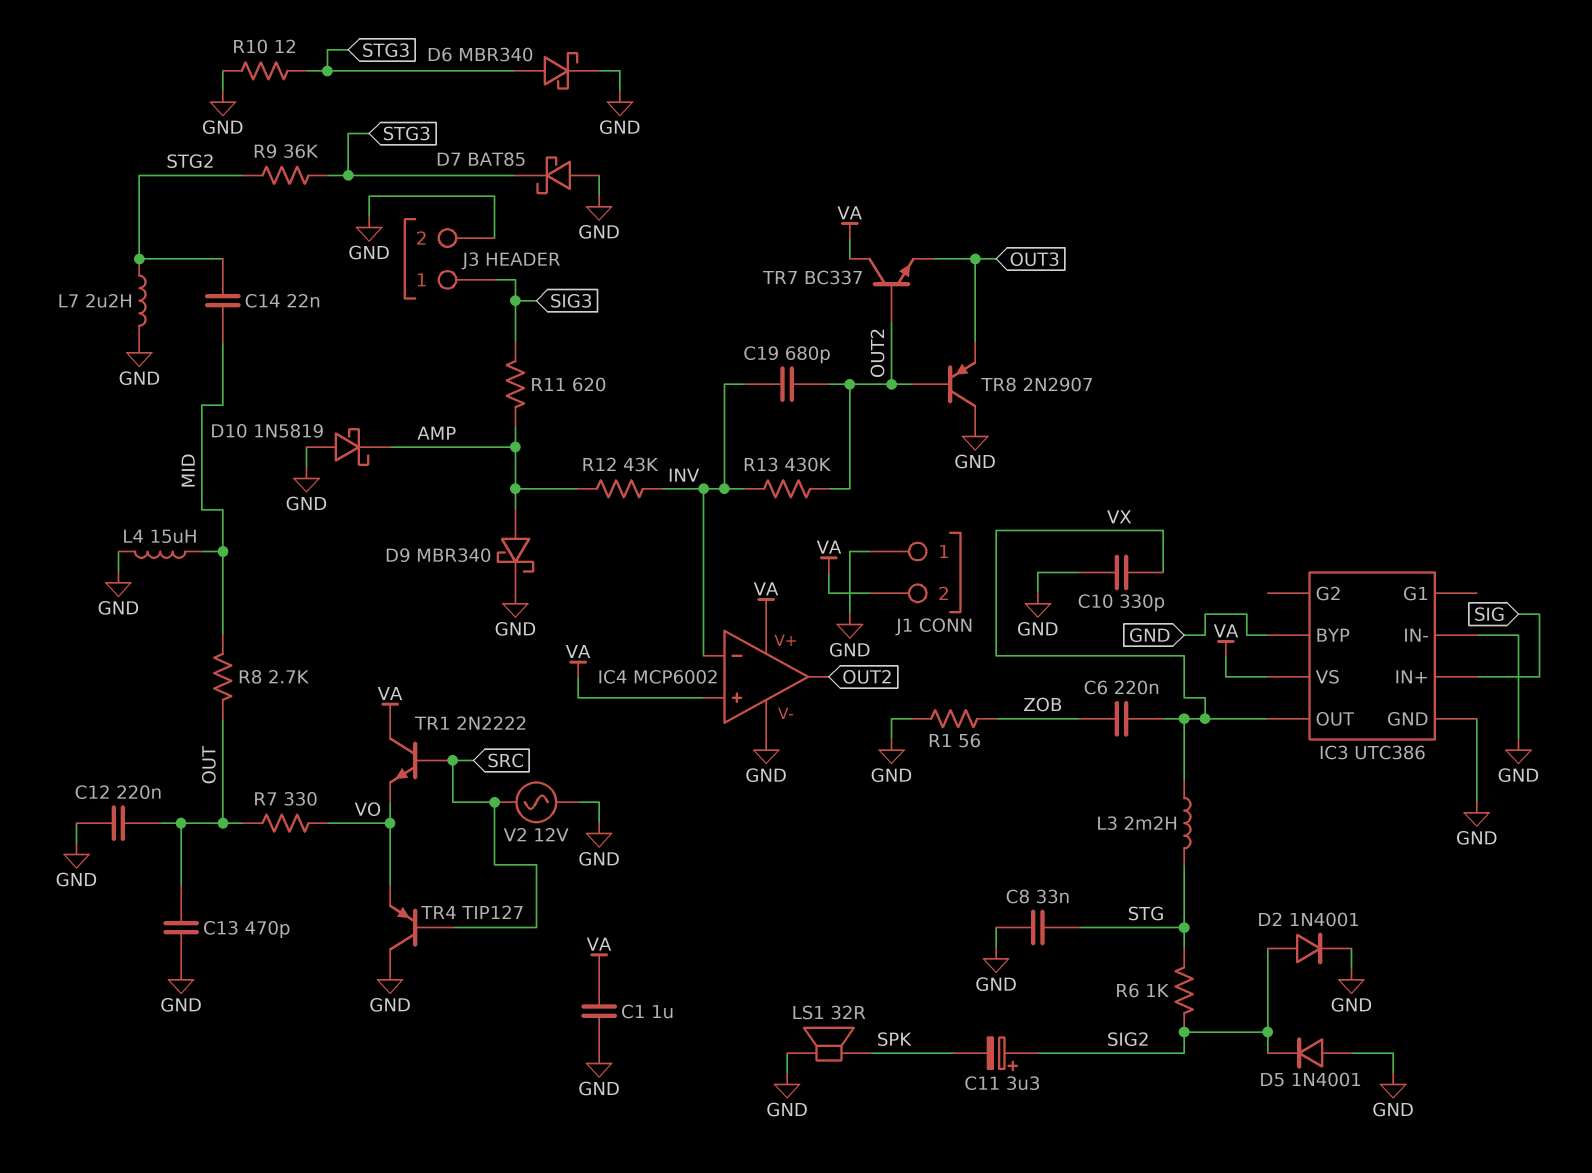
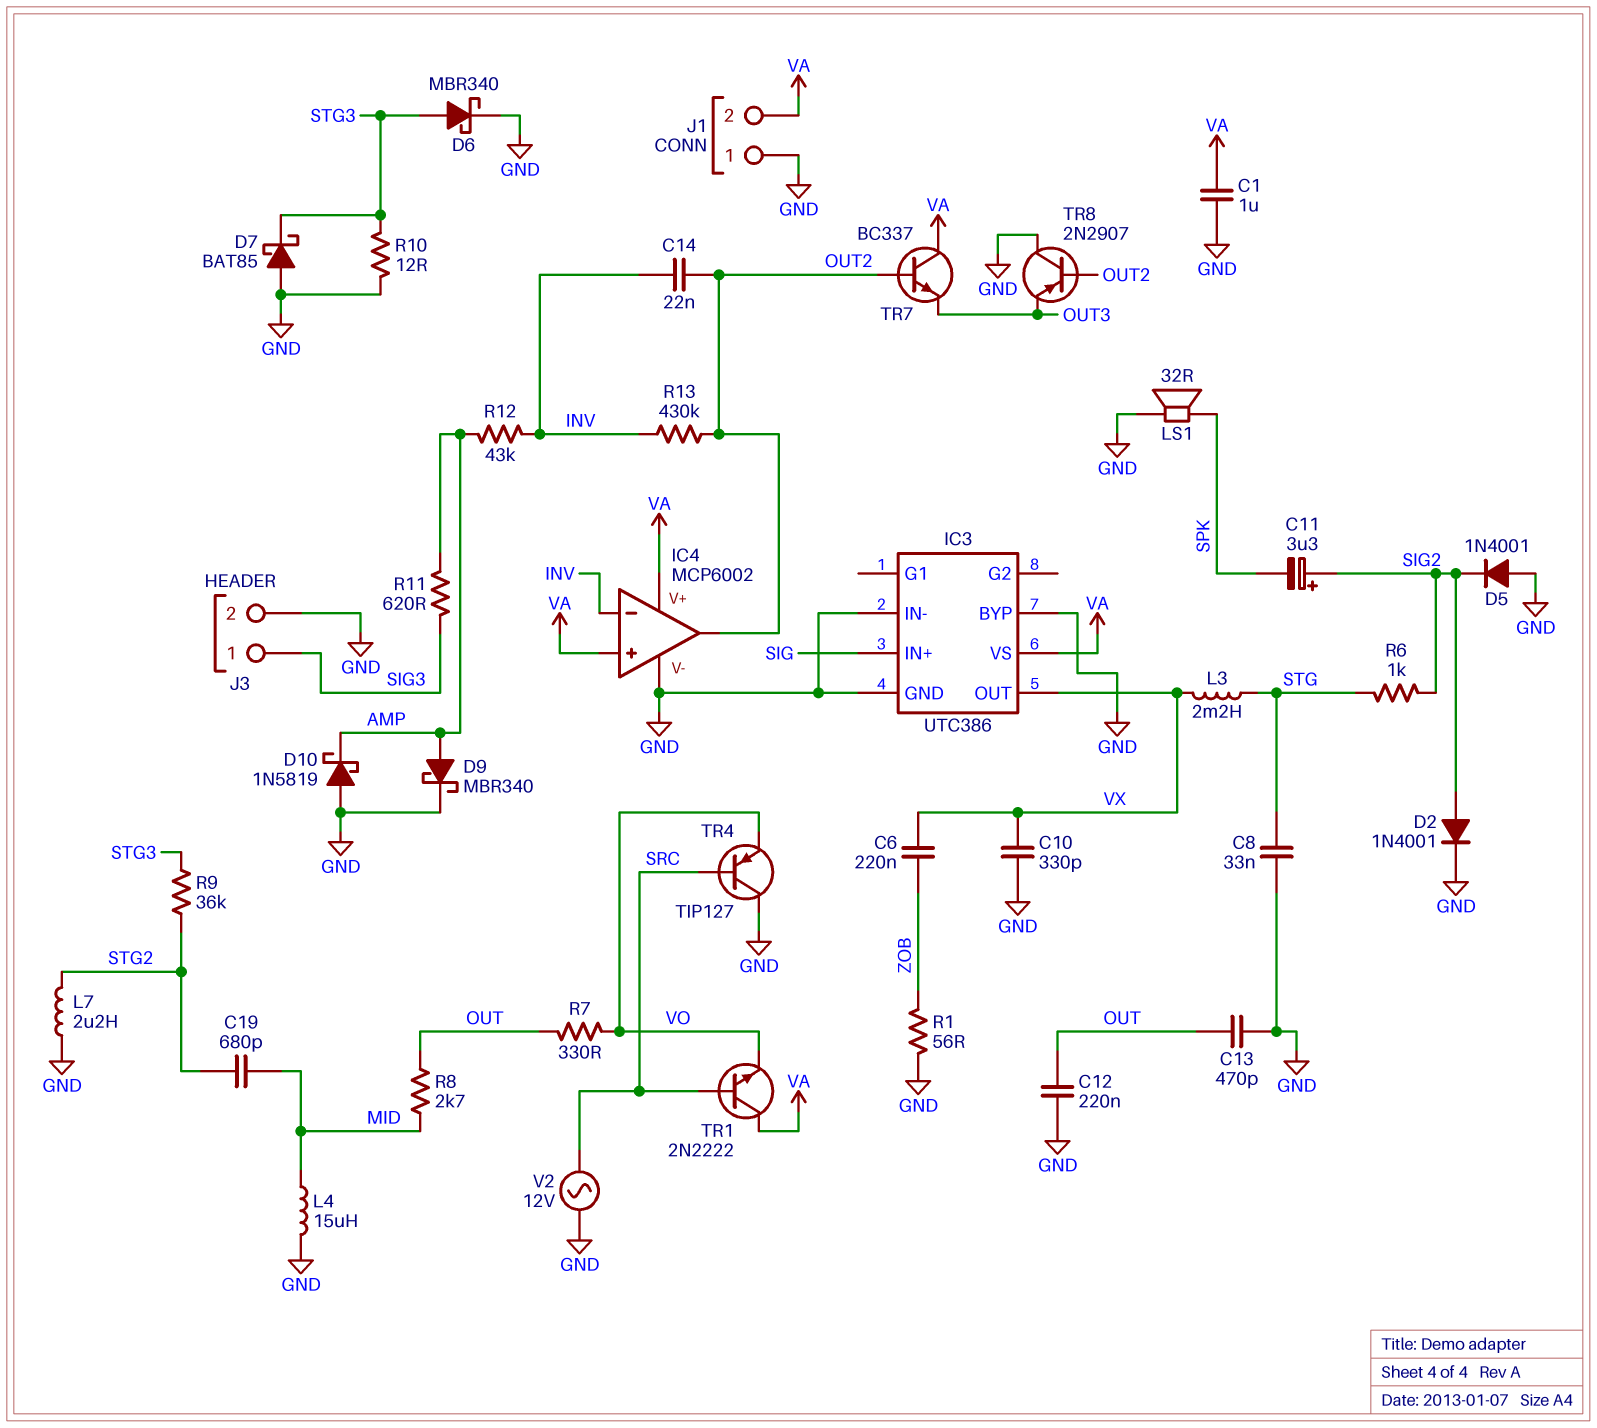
C14: 22nF (MID, STG2) -> 22nF (INV, OUT2)
C19: 680pF (INV, OUT2) -> 680pF (MID, STG2)

